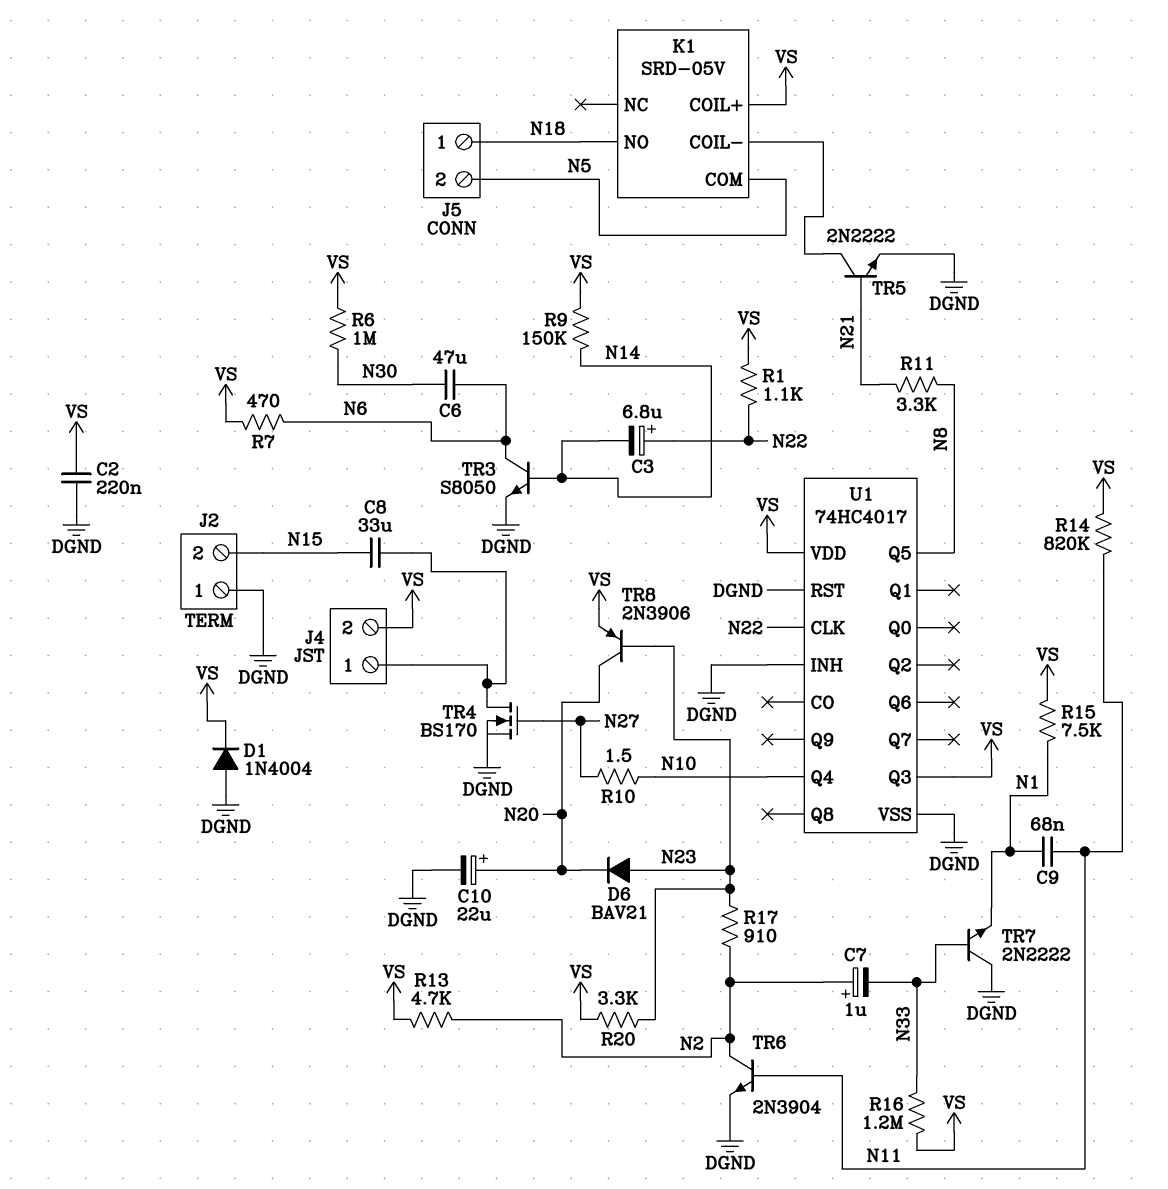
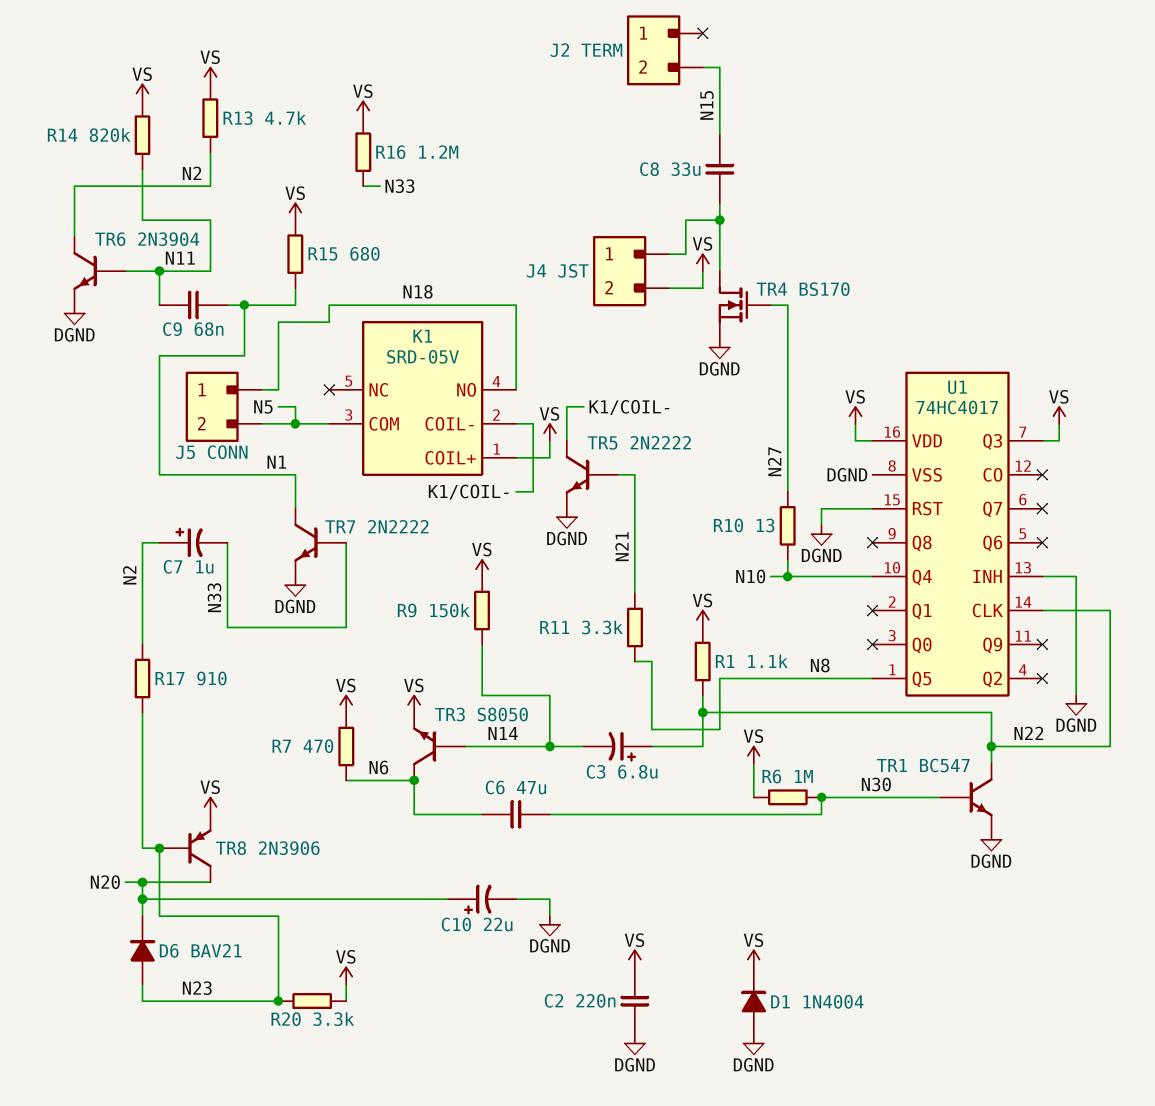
J2 pin 1: DGND -> none
R10: 1.5 (N10, N27) -> 13 (N10, N27)
R15: 7.5k (N1, VS) -> 680 (N1, VS)
TR1: none -> NPN BC547 (B N30, C N22, E DGND)
TR3: NPN S8050 (B N14, C N6, E DGND) -> NPN S8050 (B N14, C N6, E VS)
TR7: NPN 2N2222 (B N33, C DGND, E N1) -> NPN 2N2222 (B N33, C N1, E DGND)

